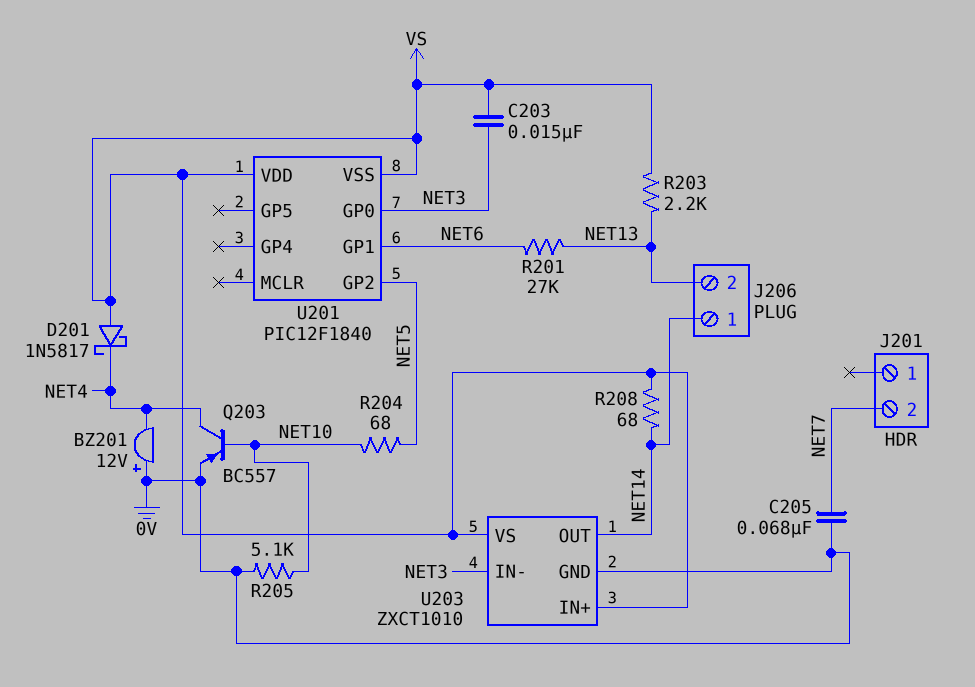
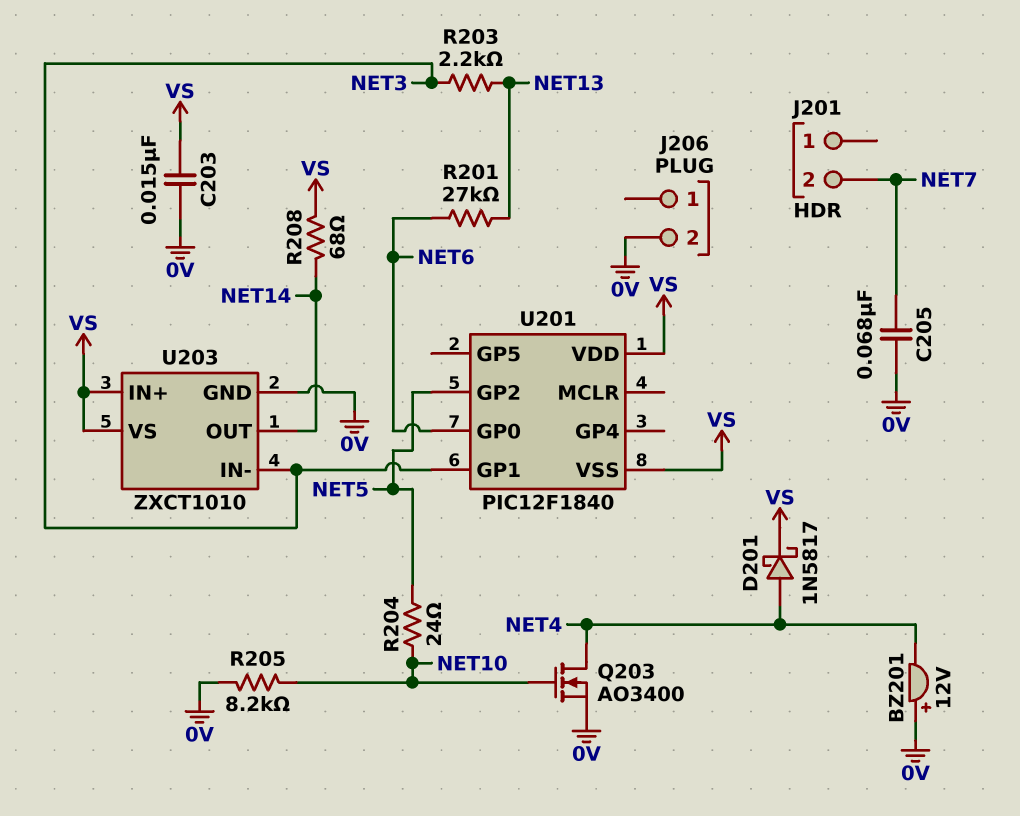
C203: 15nF (NET3, VS) -> 15nF (0V, VS)
D201: schottky 1N5817 (A VS, K NET4) -> schottky 1N5817 (A NET4, K VS)
J206 pin 1: NET14 -> none
J206 pin 2: NET13 -> 0V
Q203: PNP BC557 (B NET10, C NET4, E 0V) -> NMOS AO3400 (G NET10, D NET4, S 0V)
R203: 2.2k (NET13, VS) -> 2.2k (NET3, NET13)
R204: 68 (NET5, NET10) -> 24 (NET5, NET10)
R205: 5.1k (0V, NET10) -> 8.2k (0V, NET10)
U201 pin GP0: NET3 -> NET6
U201 pin GP1: NET6 -> NET3

